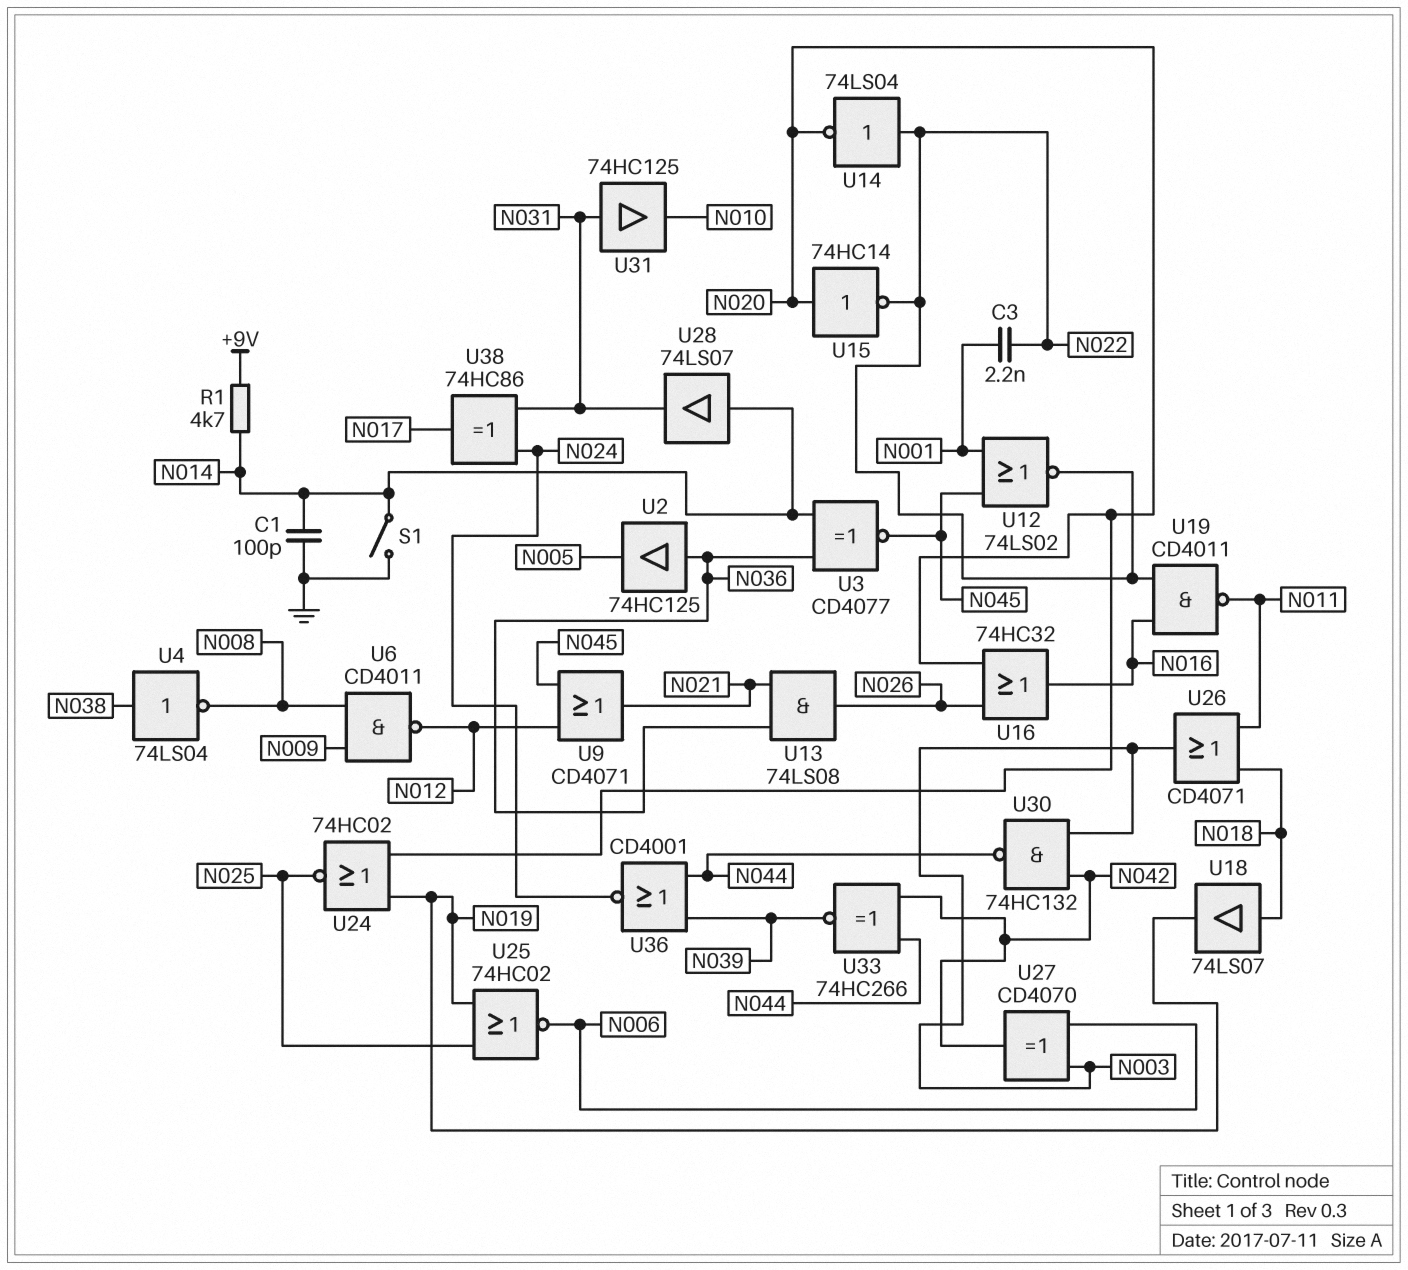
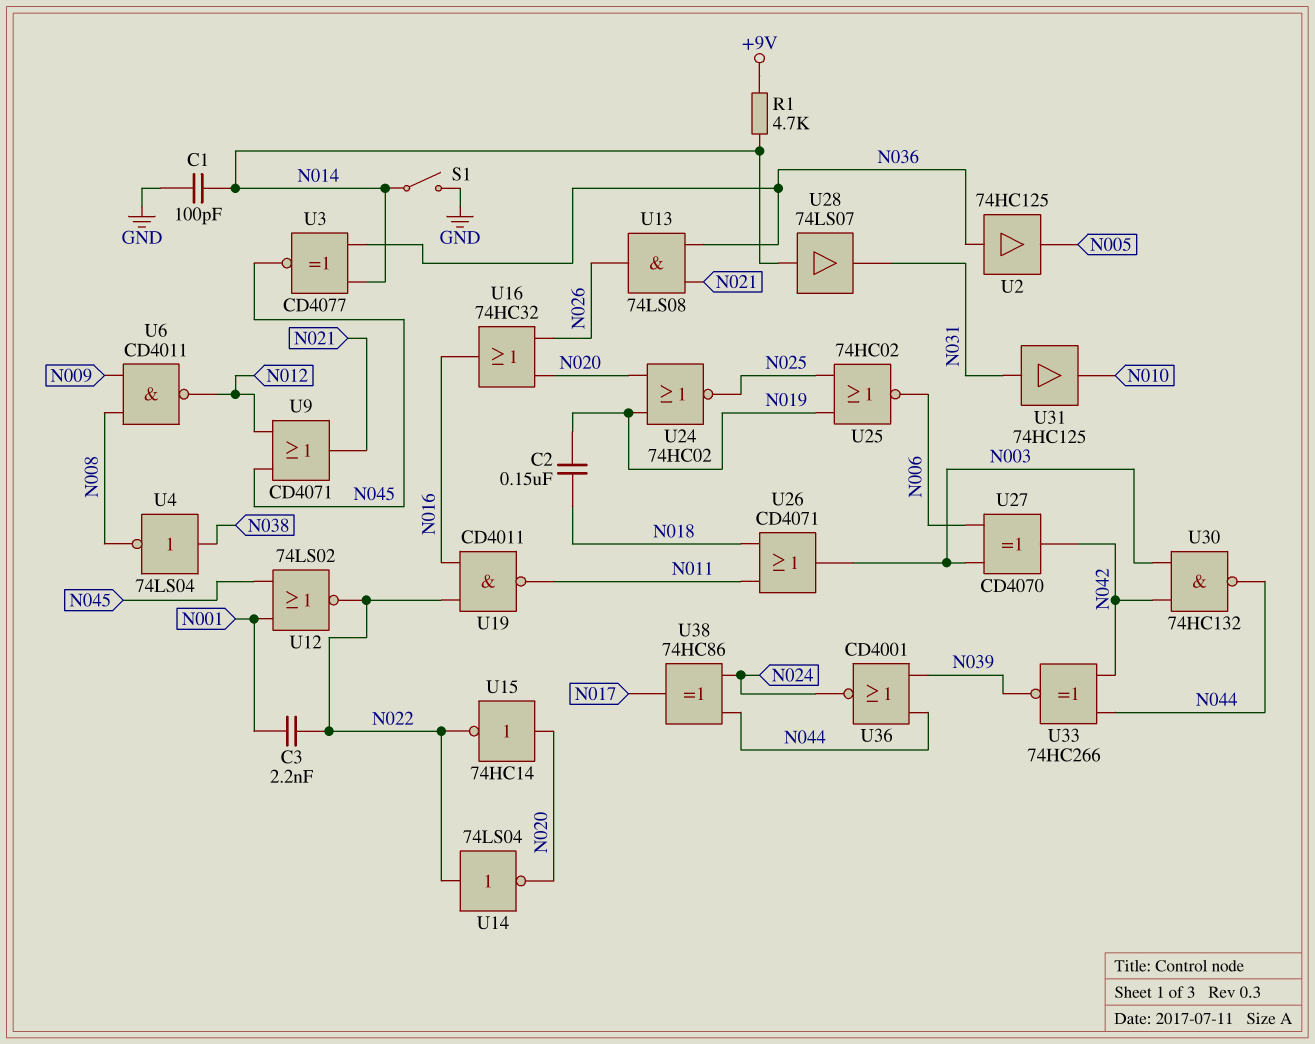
C2: none -> 150nF (N018, N019)
U18: buffer 74LS07 (in N018, out N019) -> none
U38: XOR 74HC86 (in N024, in N031, out N017) -> XOR 74HC86 (in N024, in N044, out N017)

